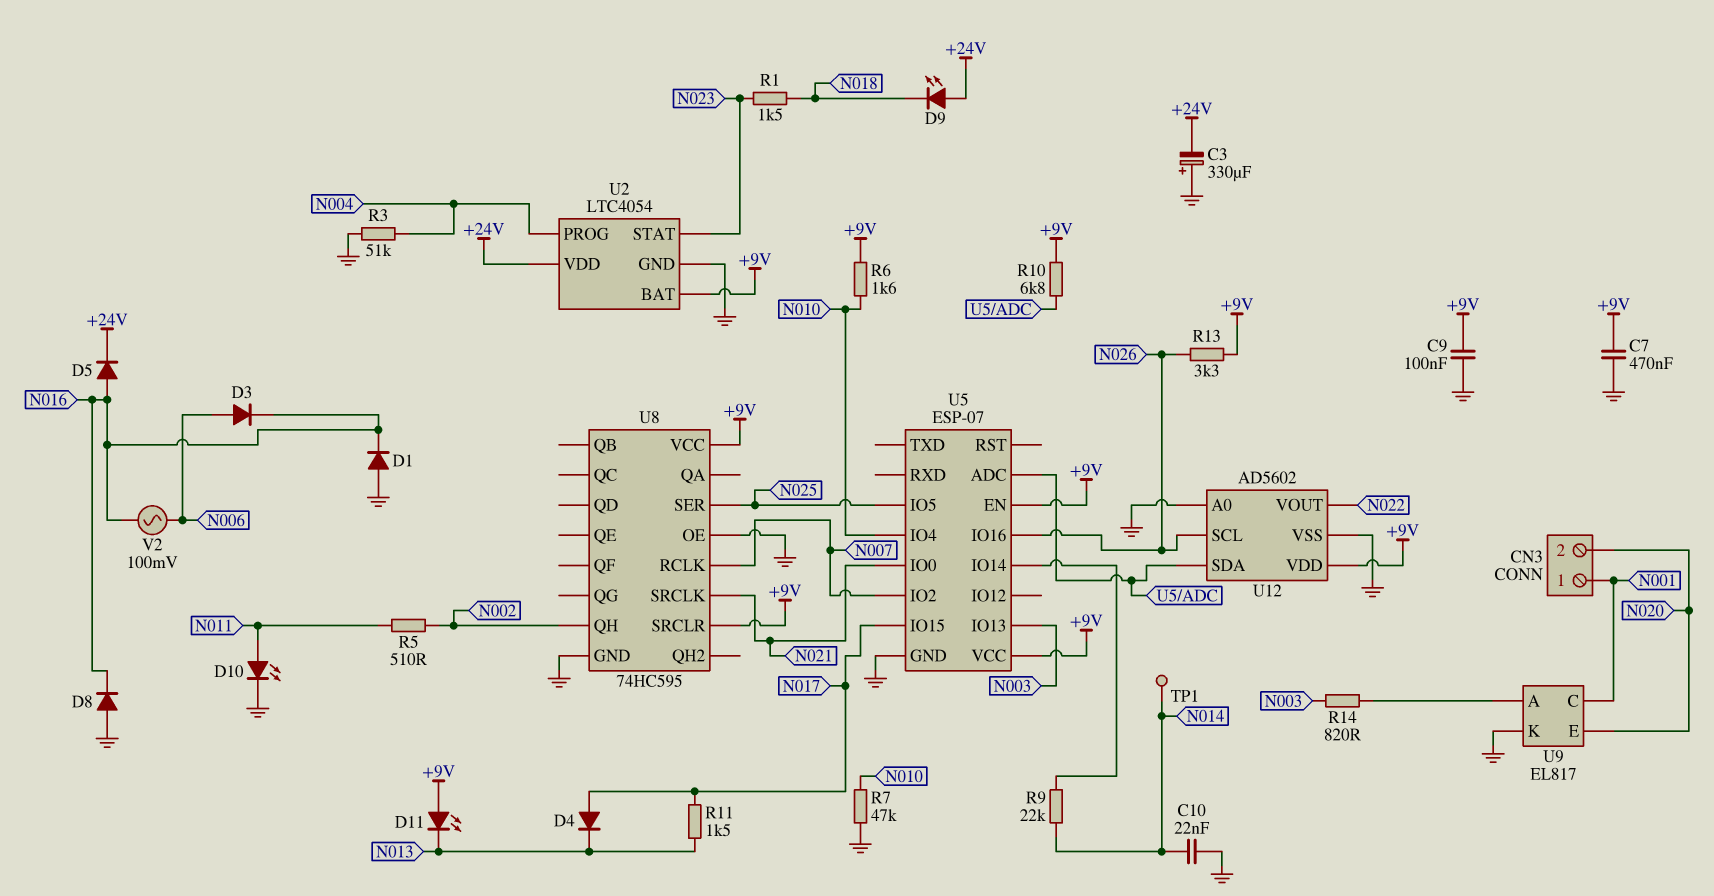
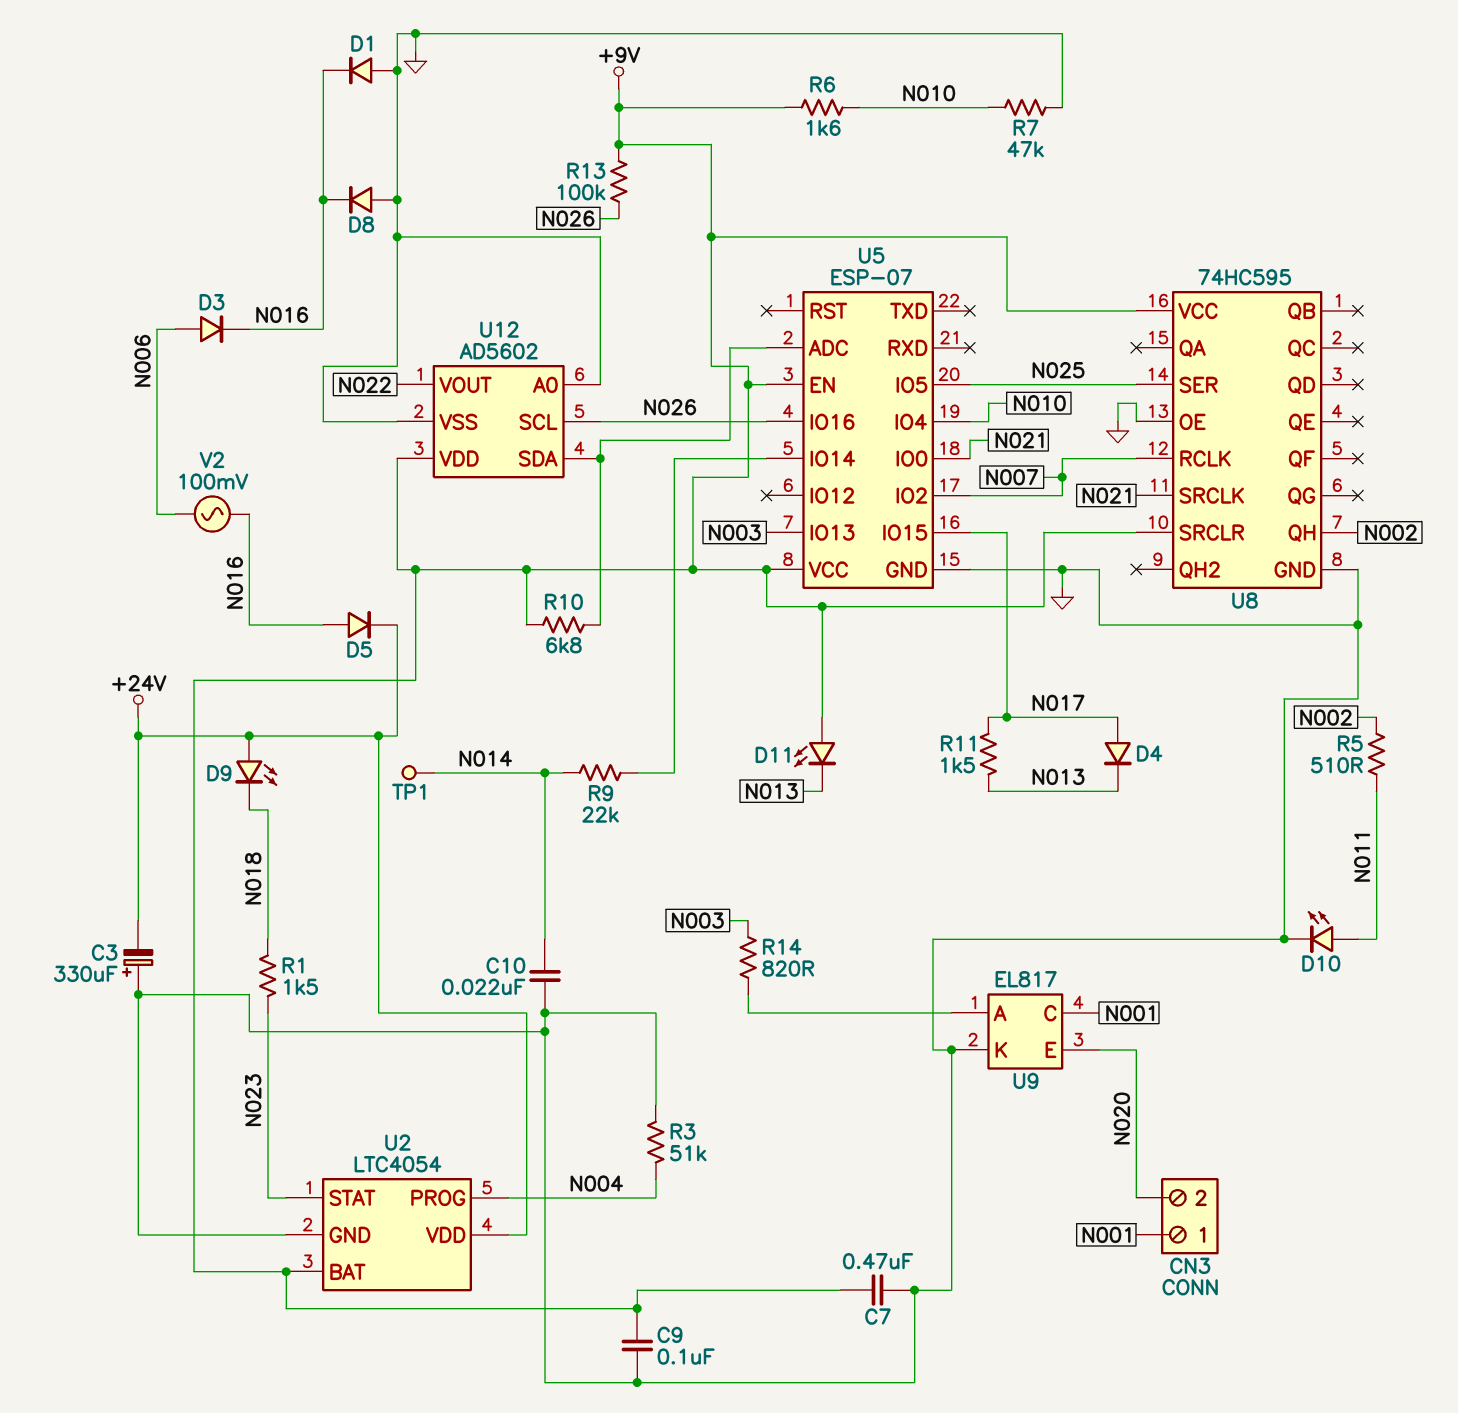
R13: 3.3k (+9V, N026) -> 100k (+9V, N026)

